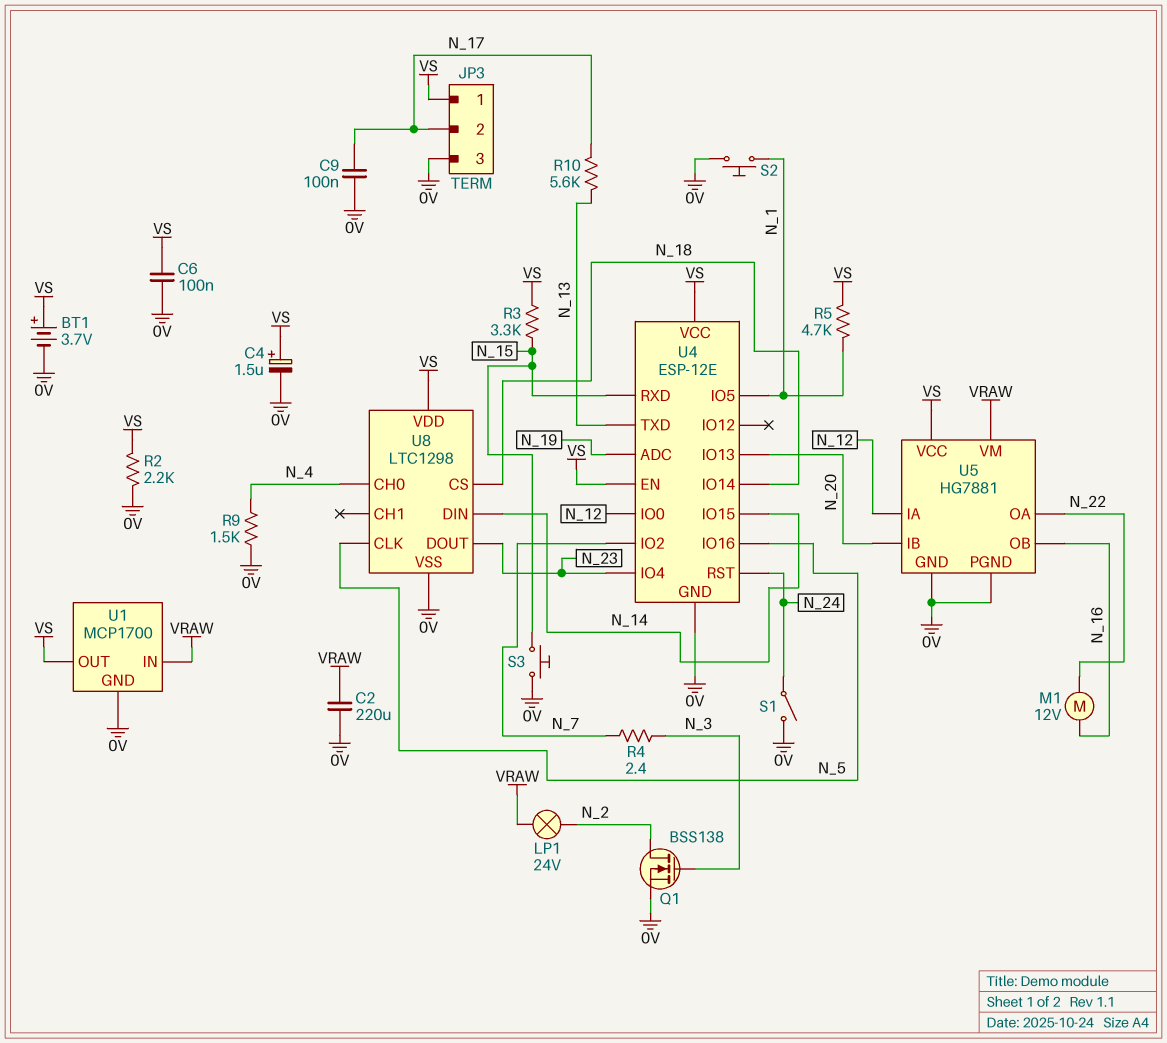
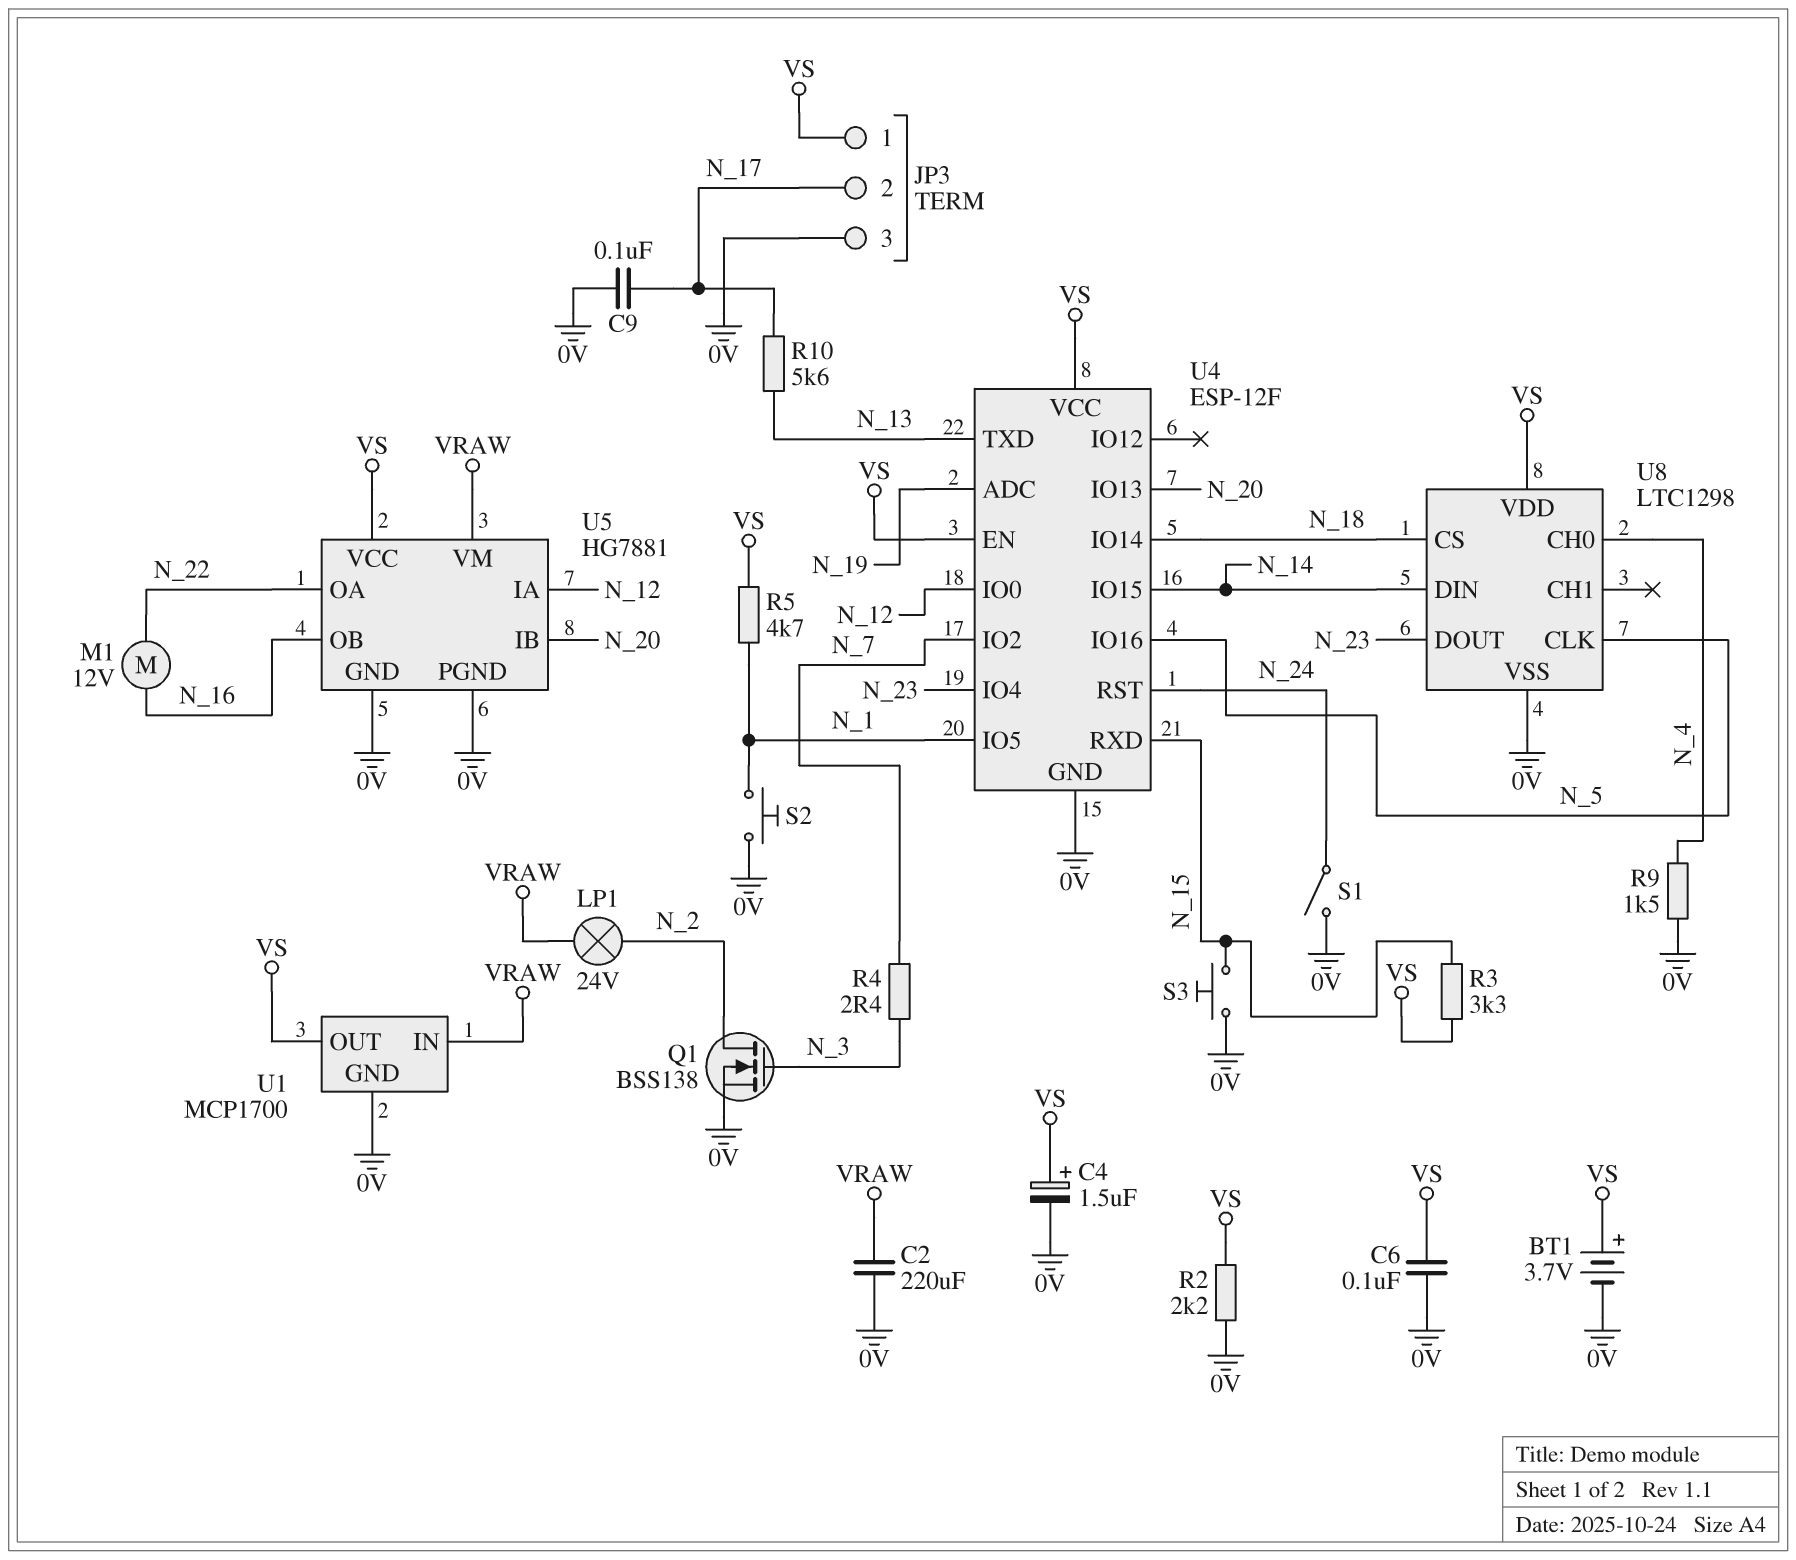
U4: ESP-12E -> ESP-12F

